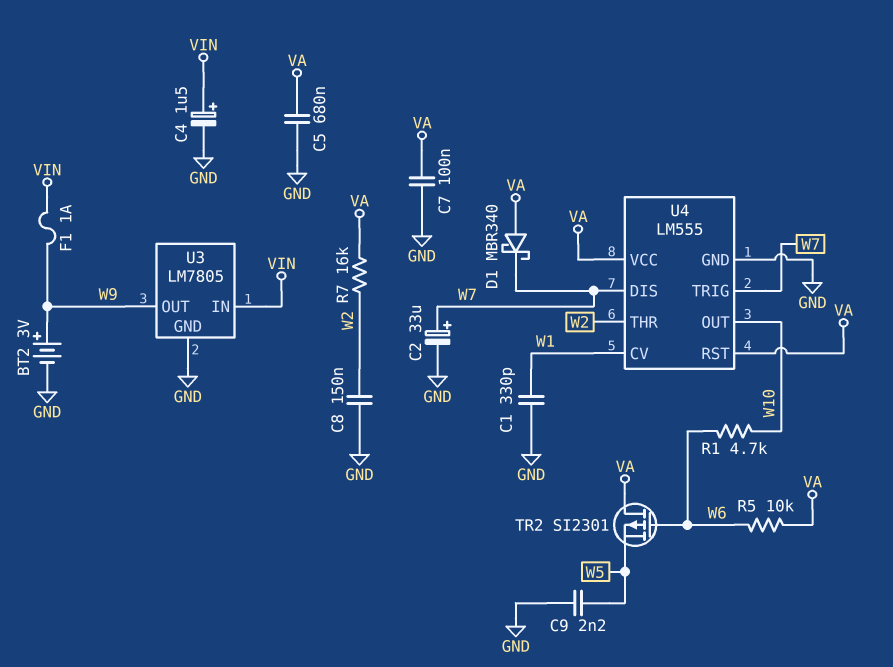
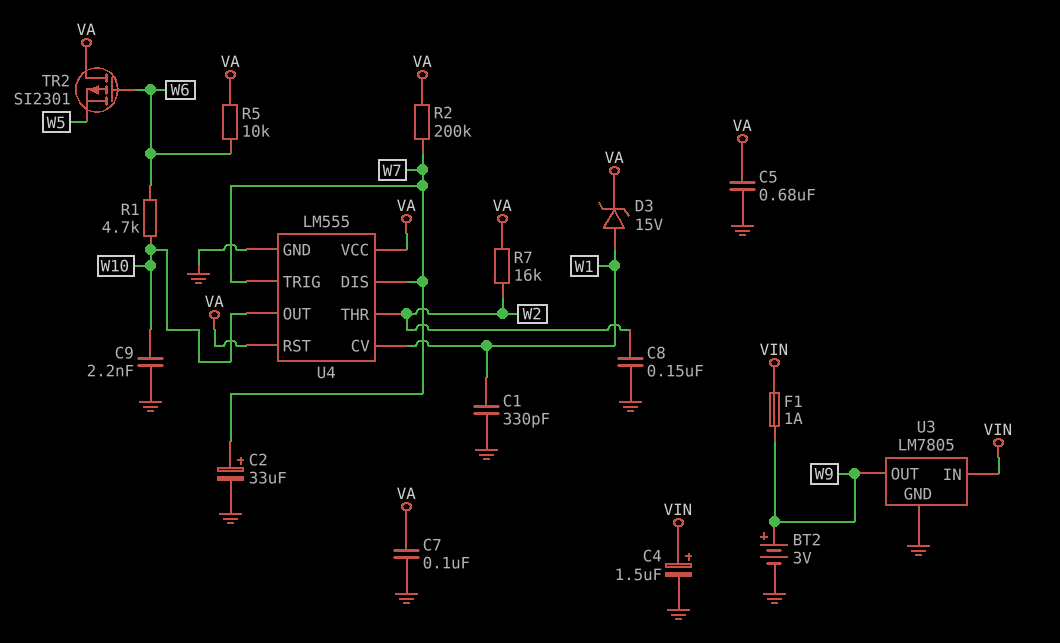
C9: 2.2nF (GND, W5) -> 2.2nF (GND, W10)
D1: schottky MBR340 (A VA, K W7) -> none
D3: none -> zener 15V (A W1, K VA)
R2: none -> 200k (VA, W7)

